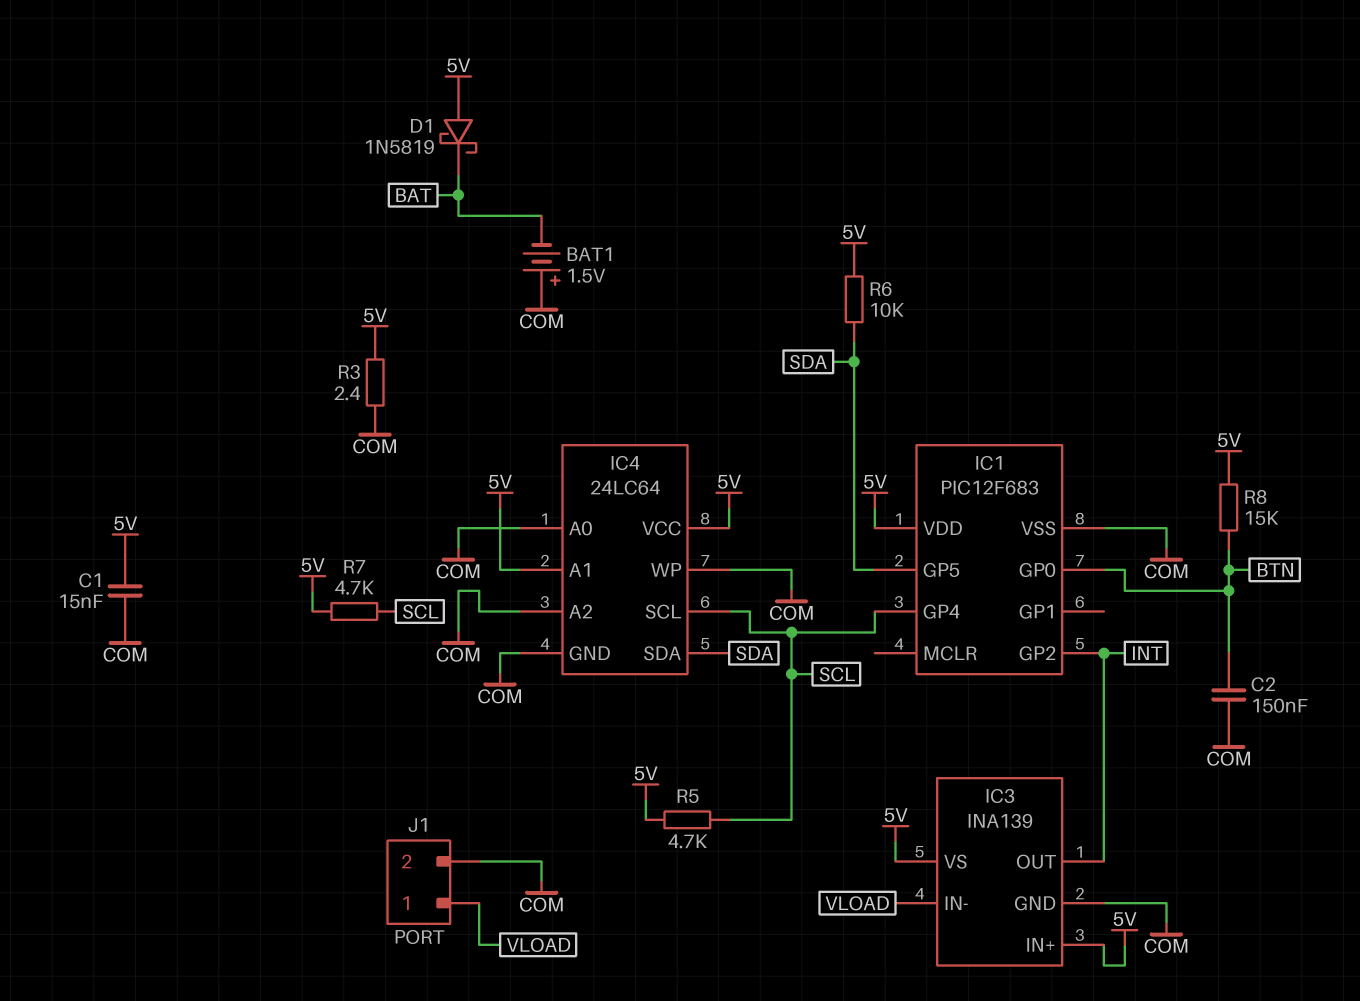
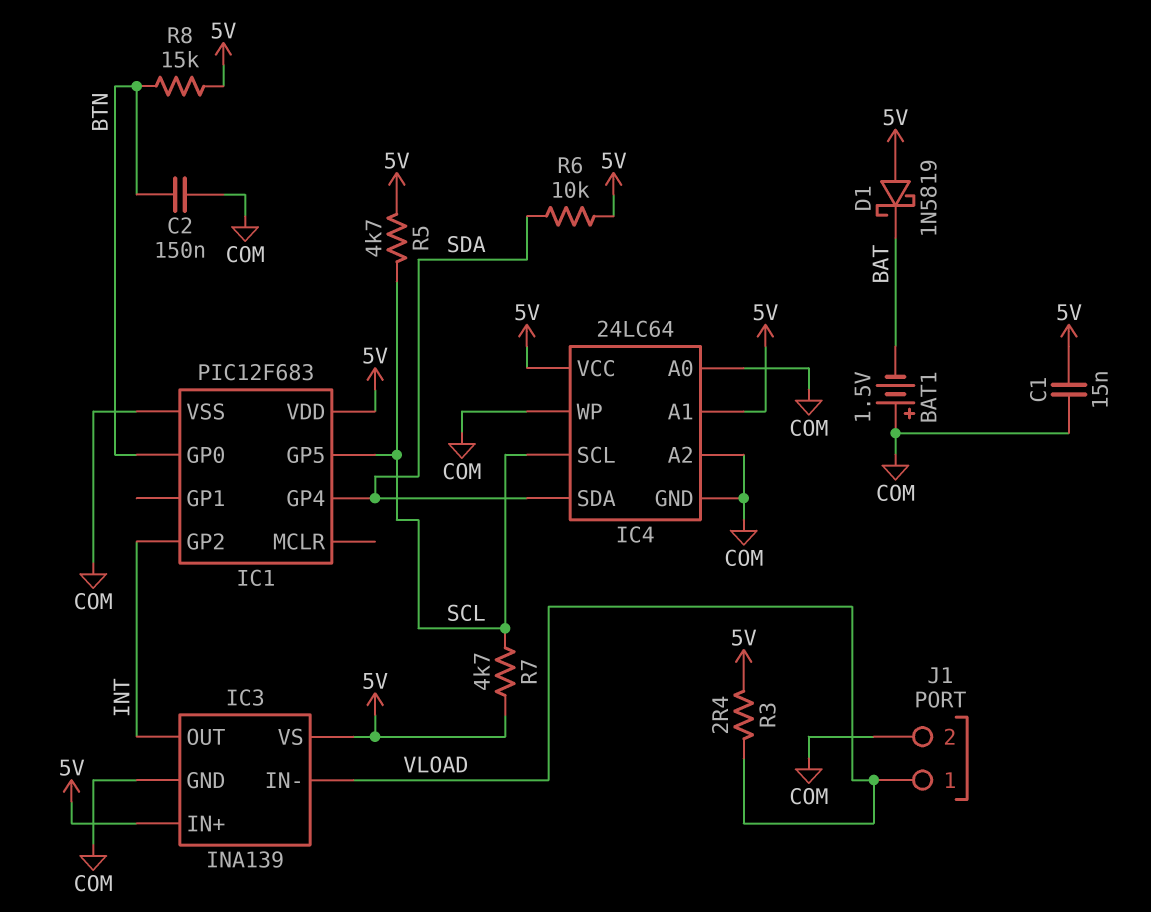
IC1 pin GP4: SCL -> SDA
IC1 pin GP5: SDA -> SCL
R3: 2.4 (5V, COM) -> 2.4 (5V, VLOAD)

